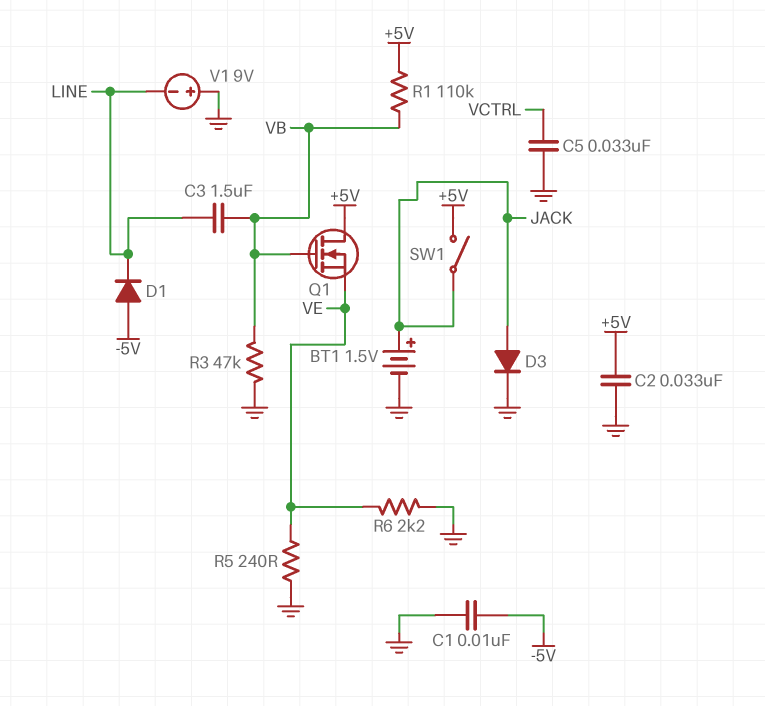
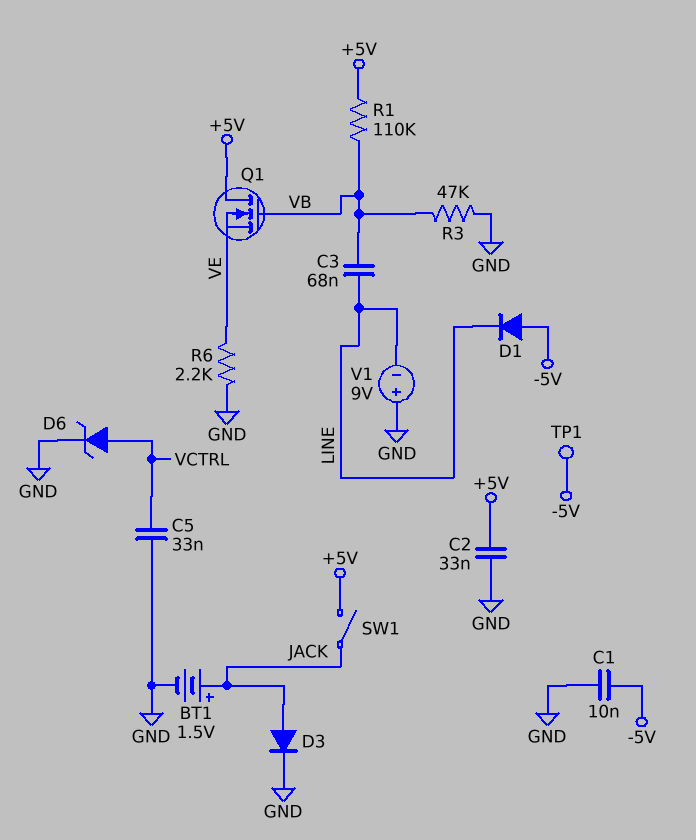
C3: 1.5uF (LINE, VB) -> 68nF (LINE, VB)
D6: none -> zener (A VCTRL, K GND)
R5: 240 (GND, VE) -> none
TP1: none -> test point (-5V)

